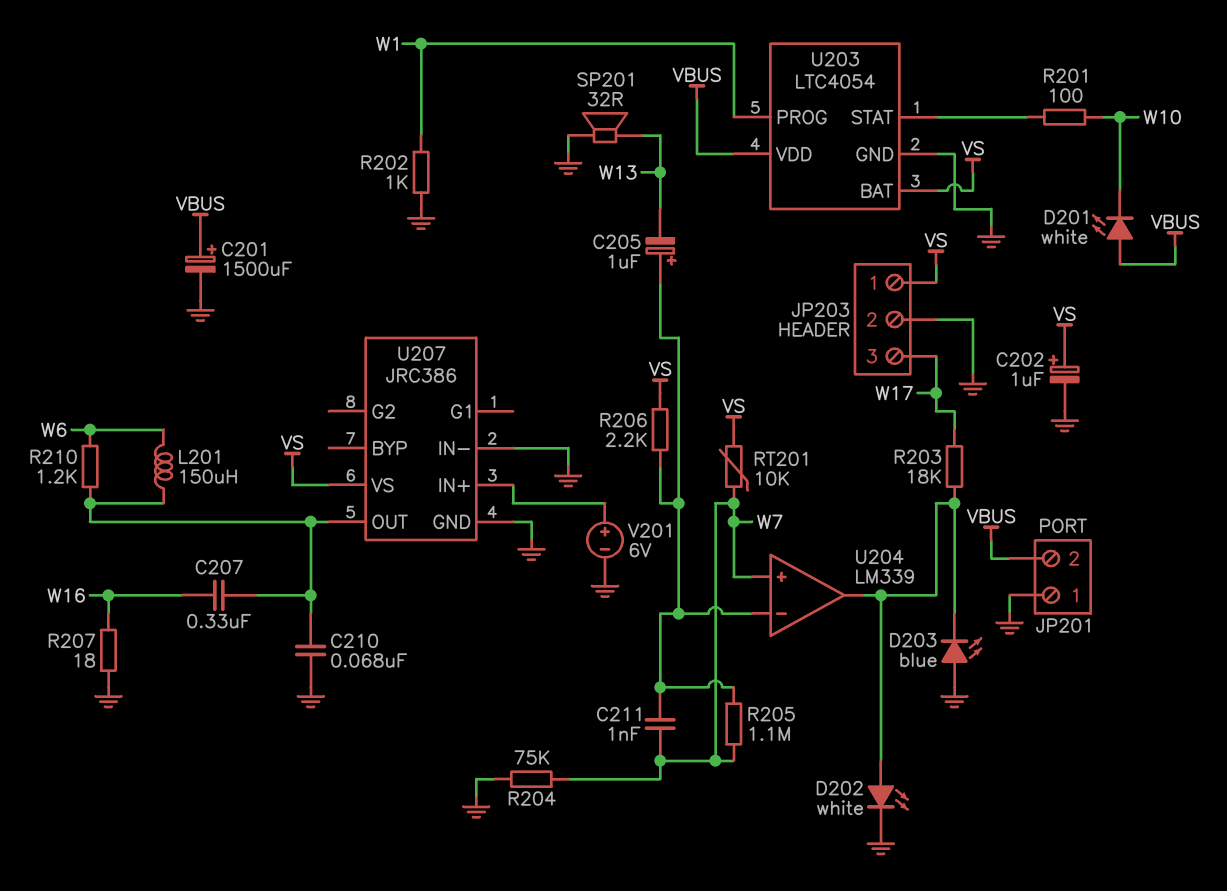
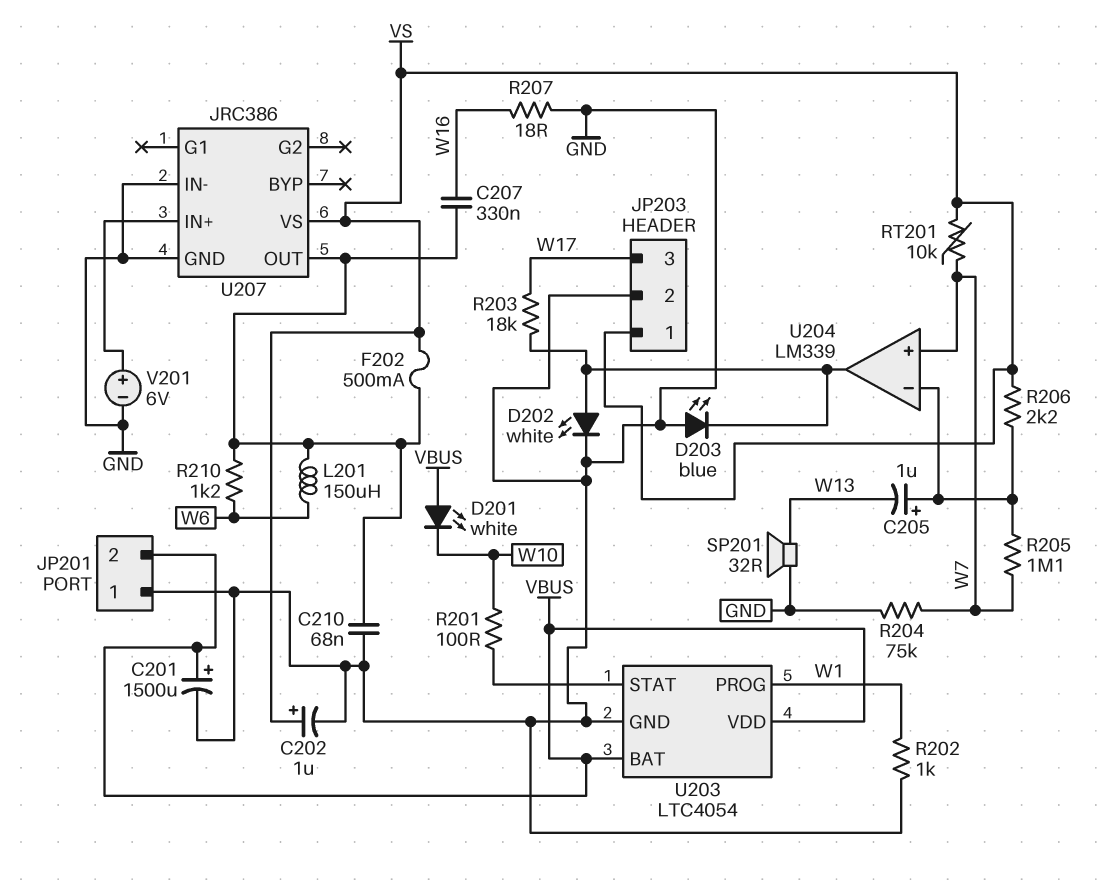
C211: 1nF (U204/in-, W7) -> none
F202: none -> 500mA (U207/OUT, VS)
U203 pin BAT: VS -> VBUS

